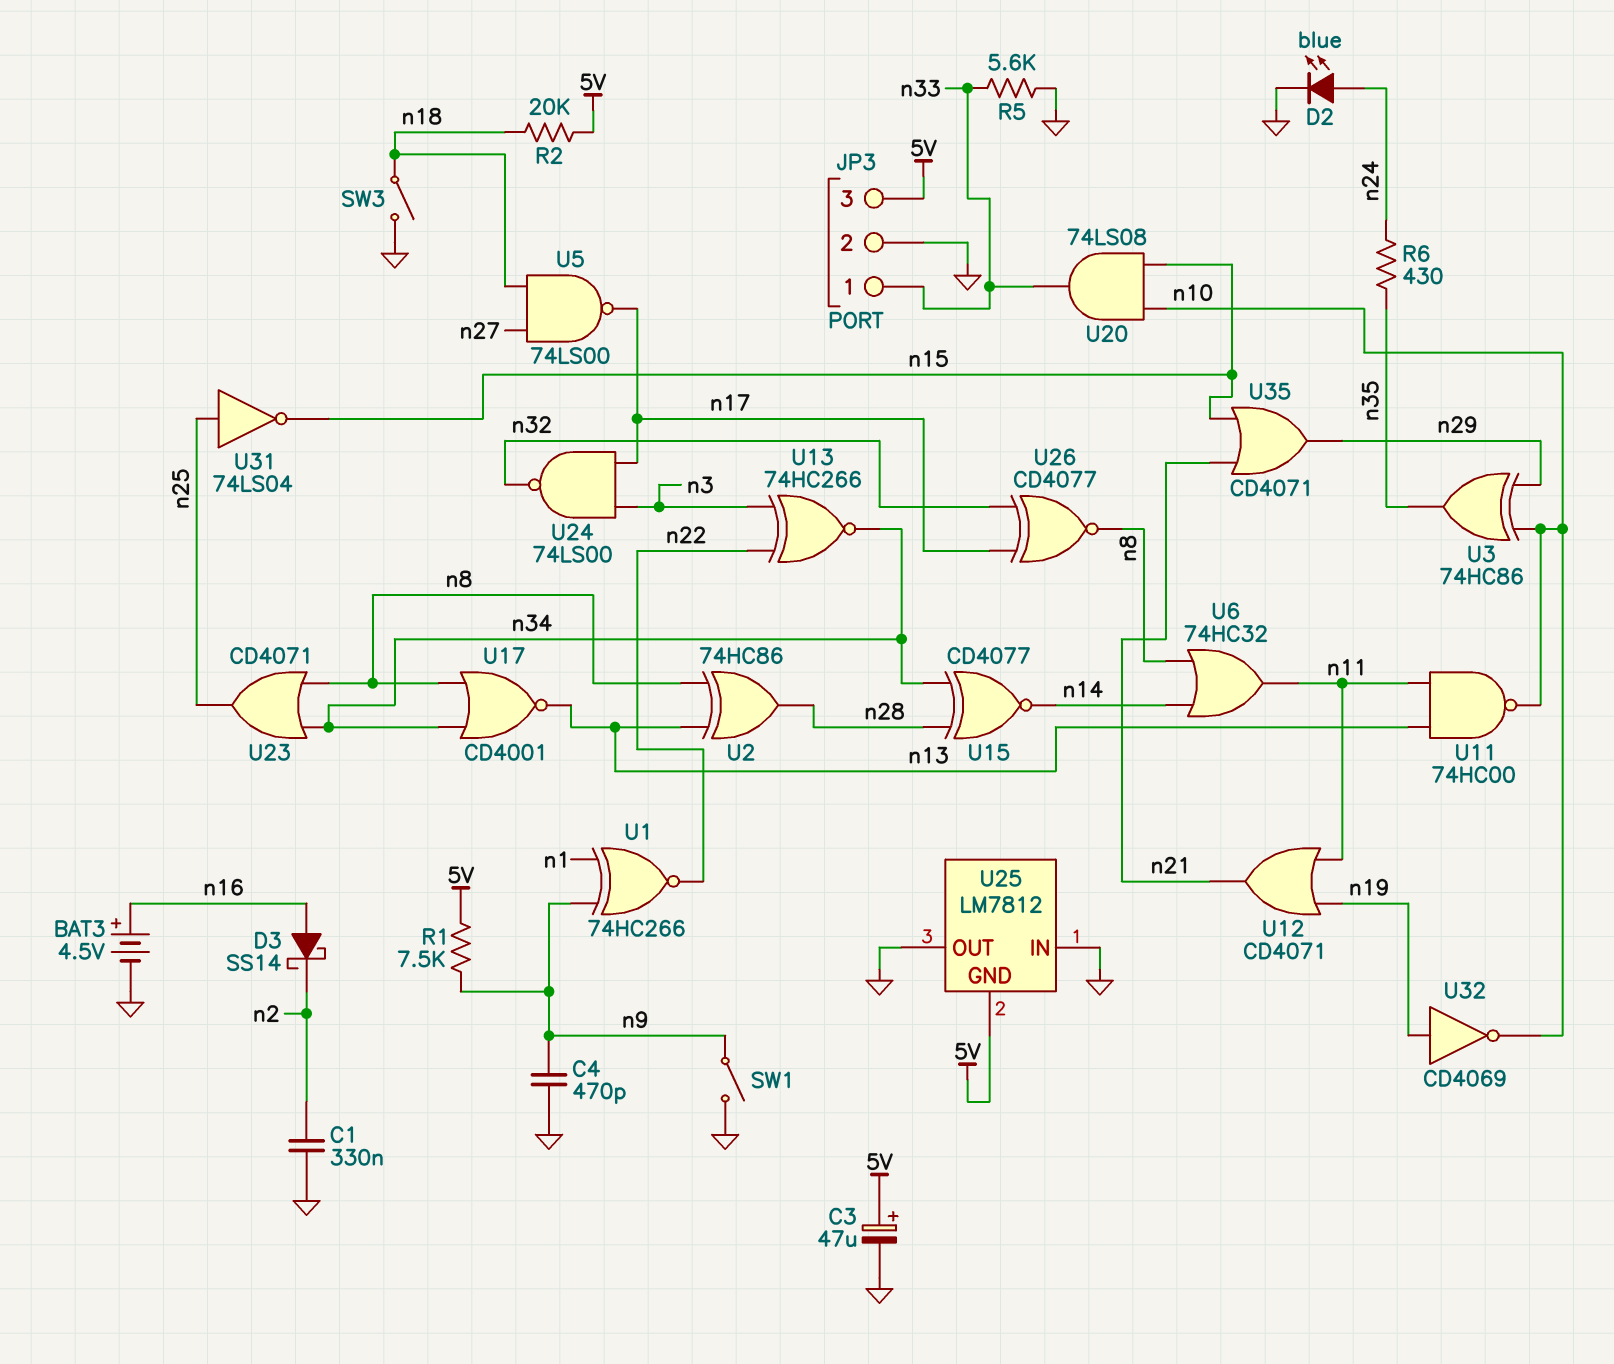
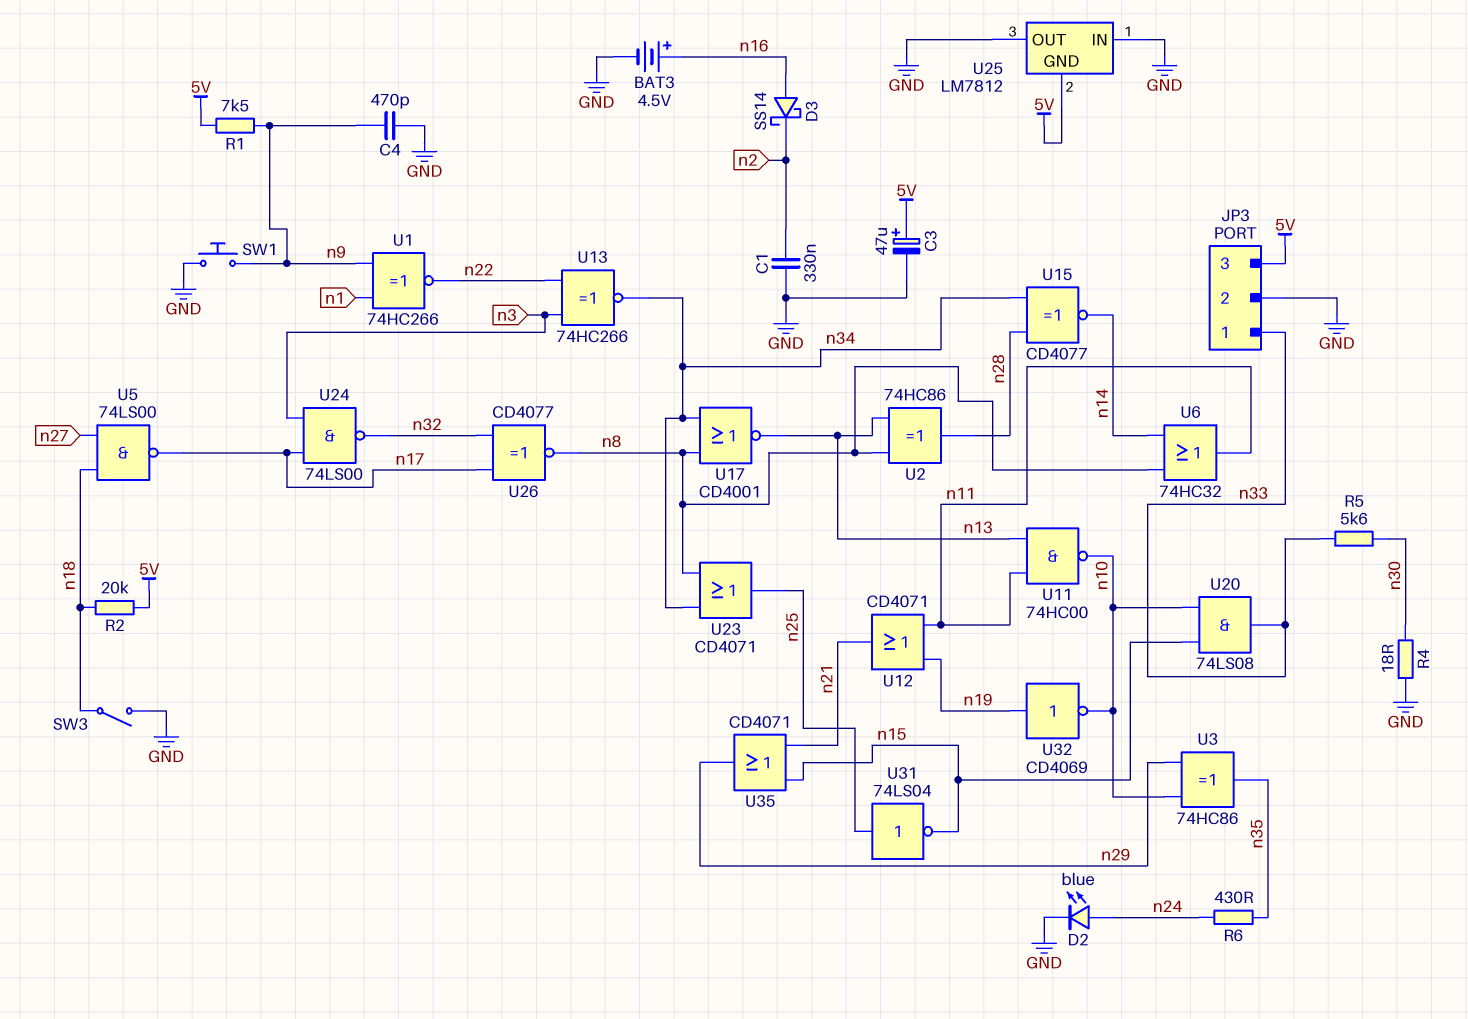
R4: none -> 18 (GND, n30)
R5: 5.6k (GND, n33) -> 5.6k (n30, n33)
SW1: switch (GND, n9) -> button (GND, n9)

